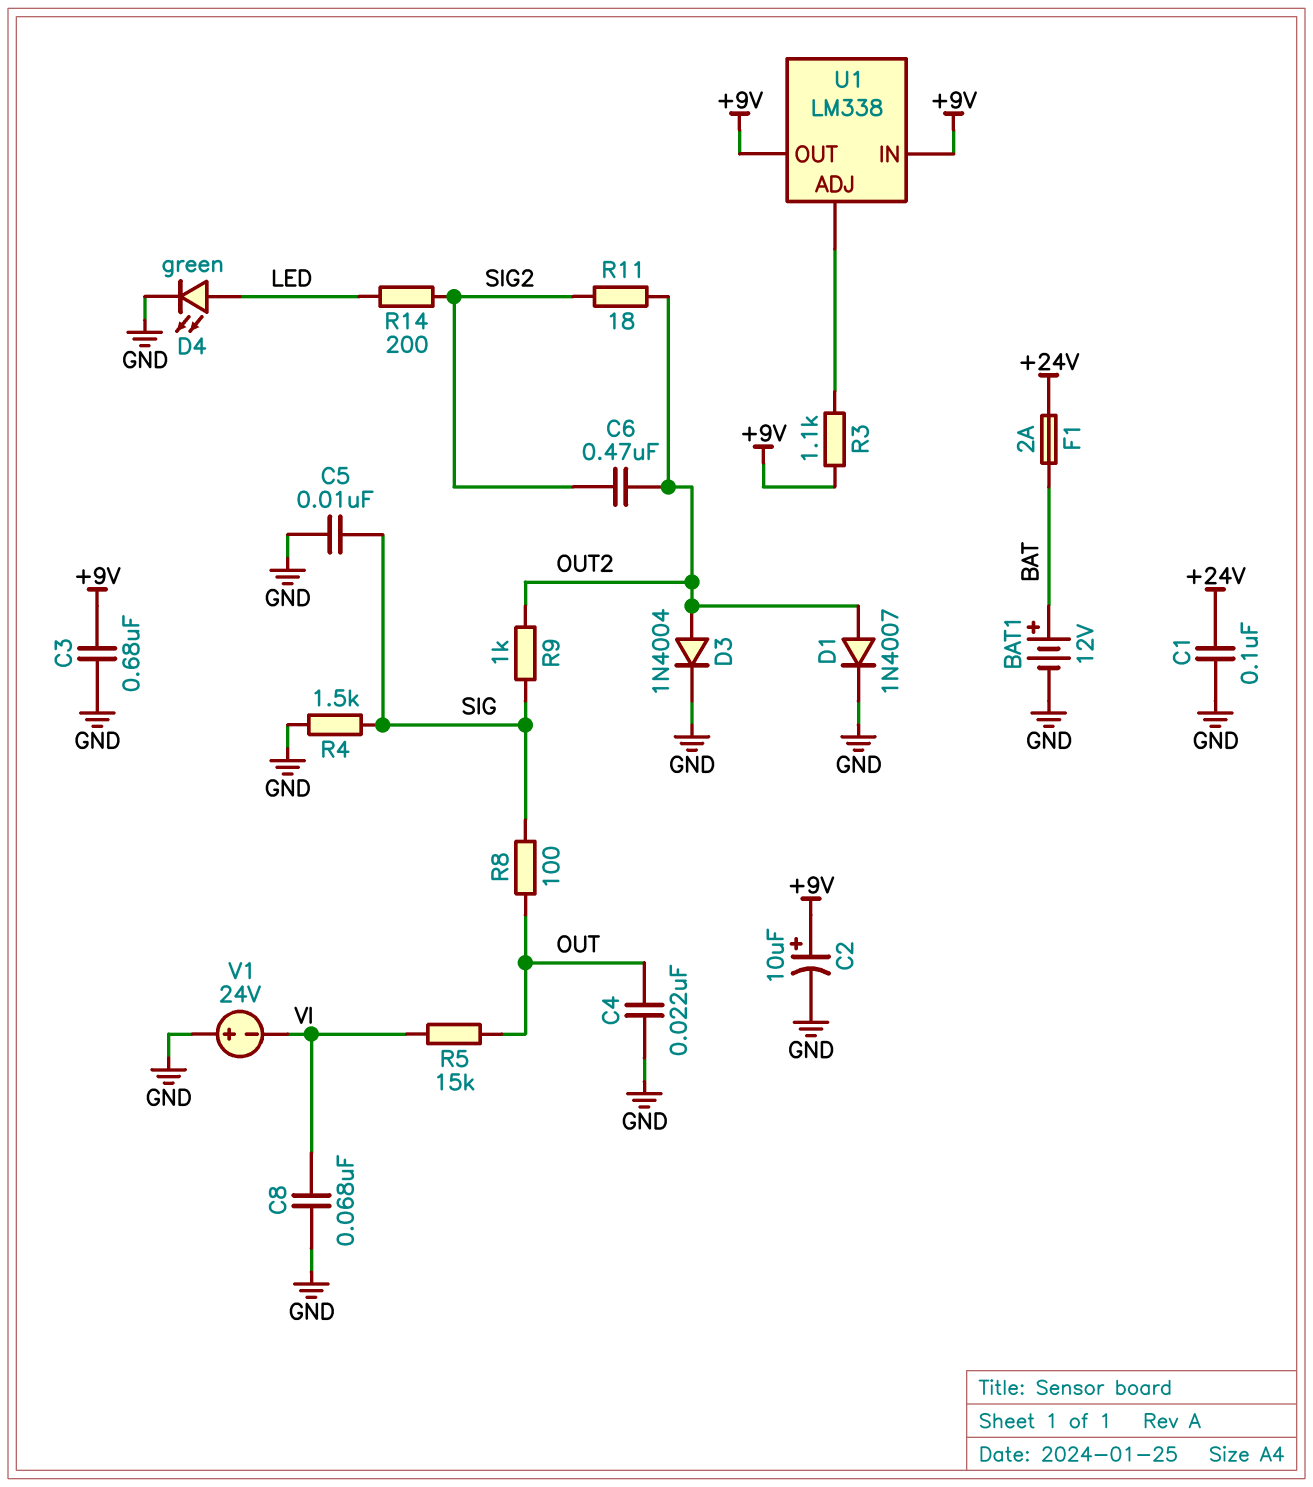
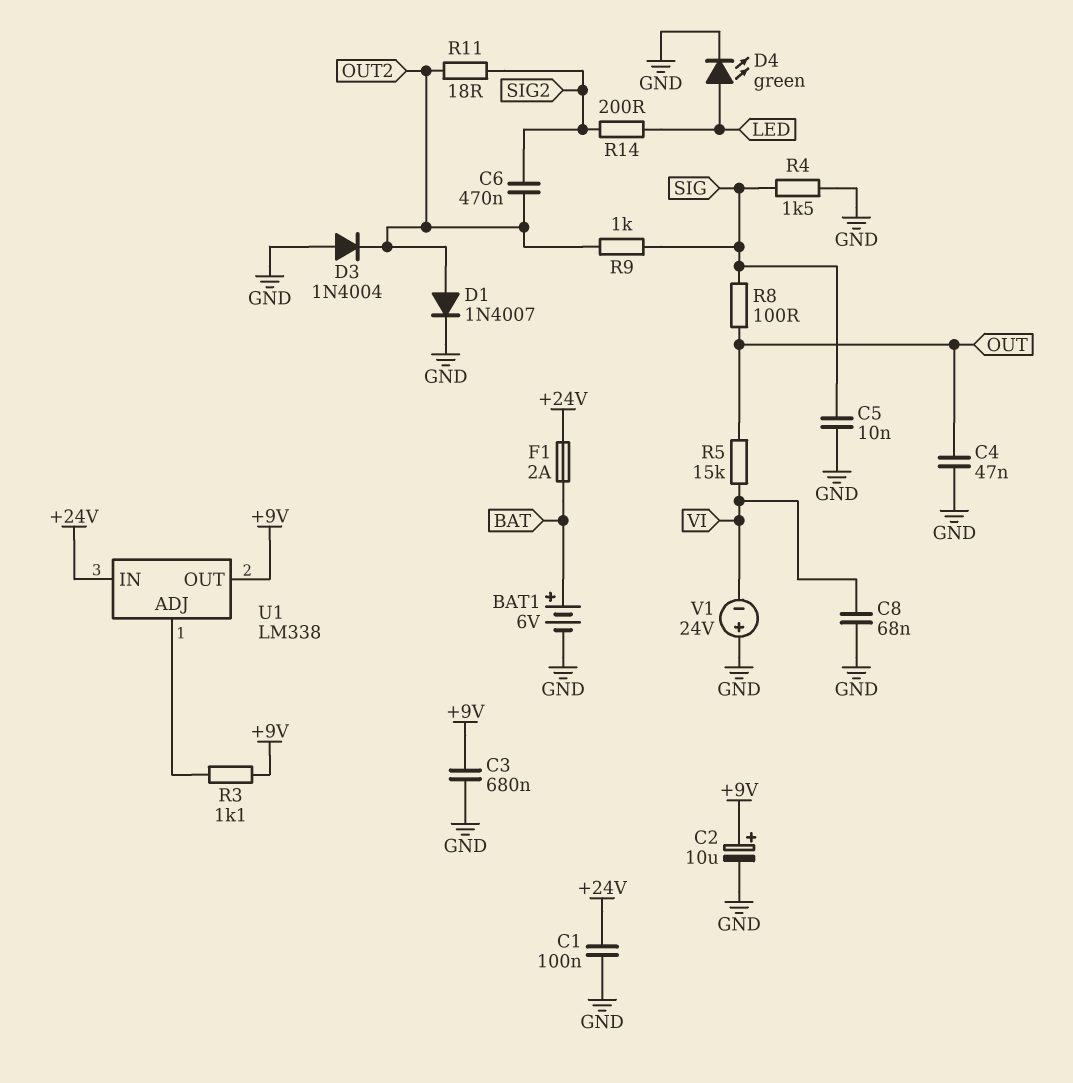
BAT1: 12V (plus BAT, minus GND) -> 6V (plus BAT, minus GND)
C4: 22nF (GND, OUT) -> 47nF (GND, OUT)
D3: diode 1N4004 (A OUT2, K GND) -> diode 1N4004 (A GND, K OUT2)
U1 pin IN: +9V -> +24V

